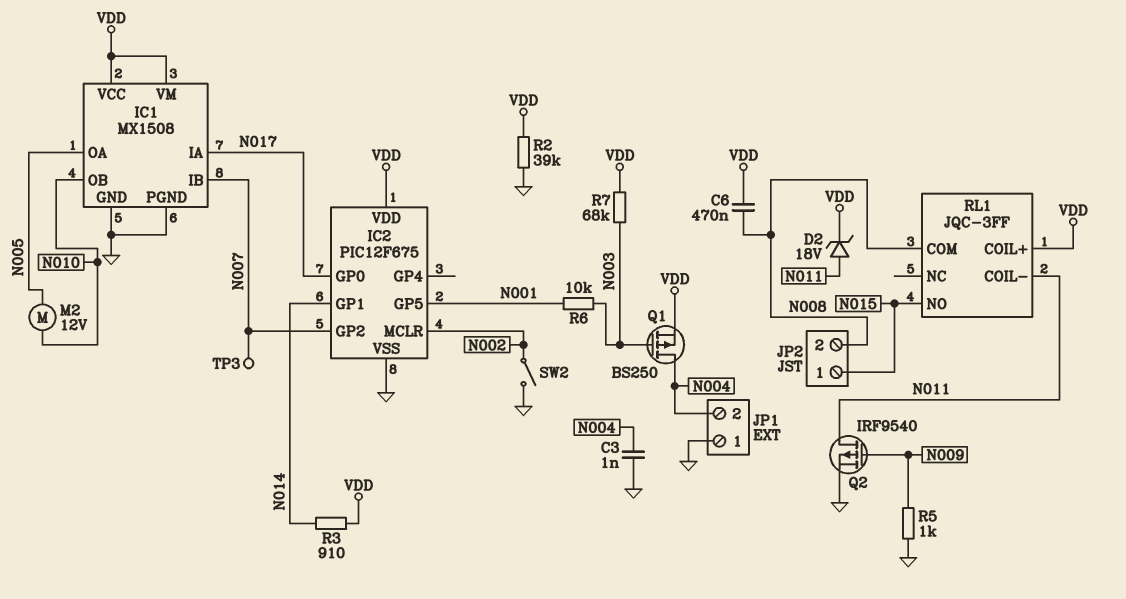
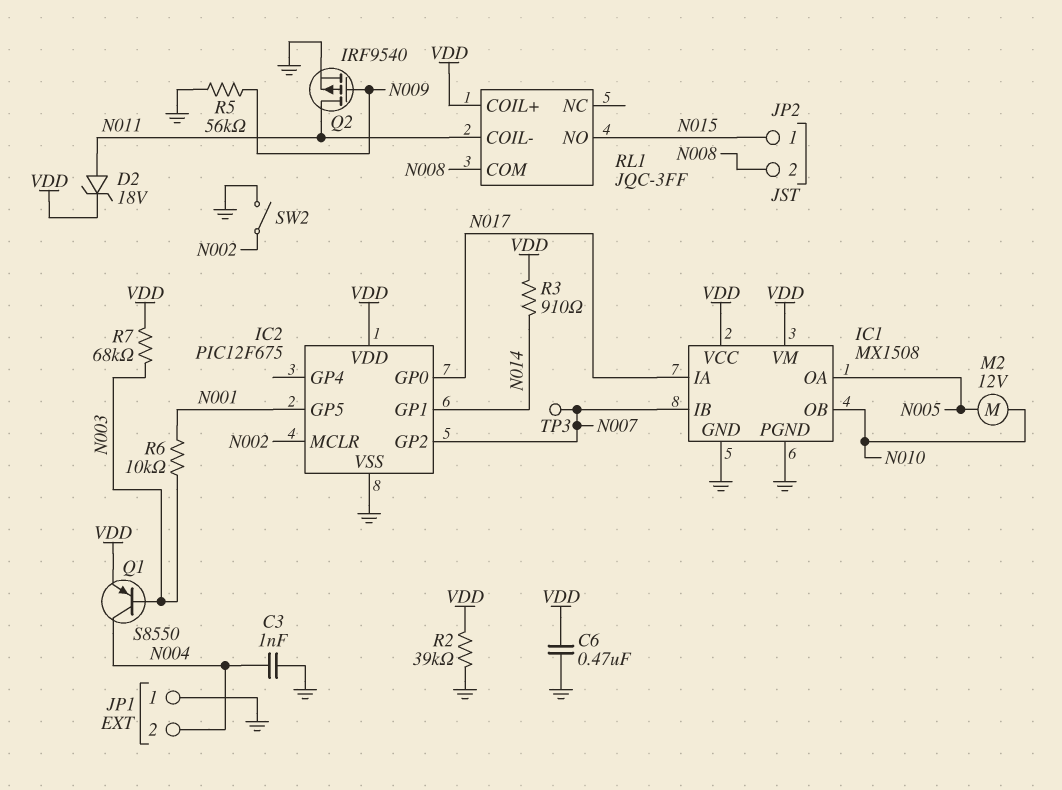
C6: 470nF (N008, VDD) -> 470nF (GND, VDD)
Q1: PMOS BS250 (G N003, D N004, S VDD) -> PNP S8550 (B N003, C N004, E VDD)
R5: 1k (GND, N009) -> 56k (GND, N009)

